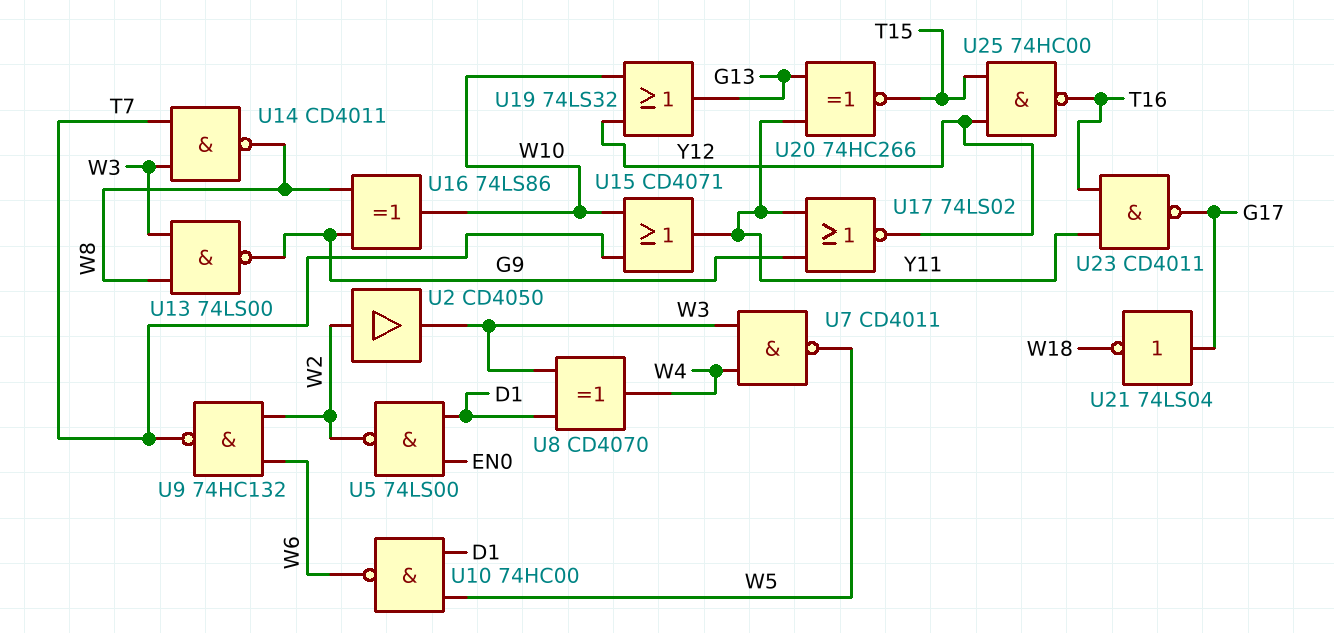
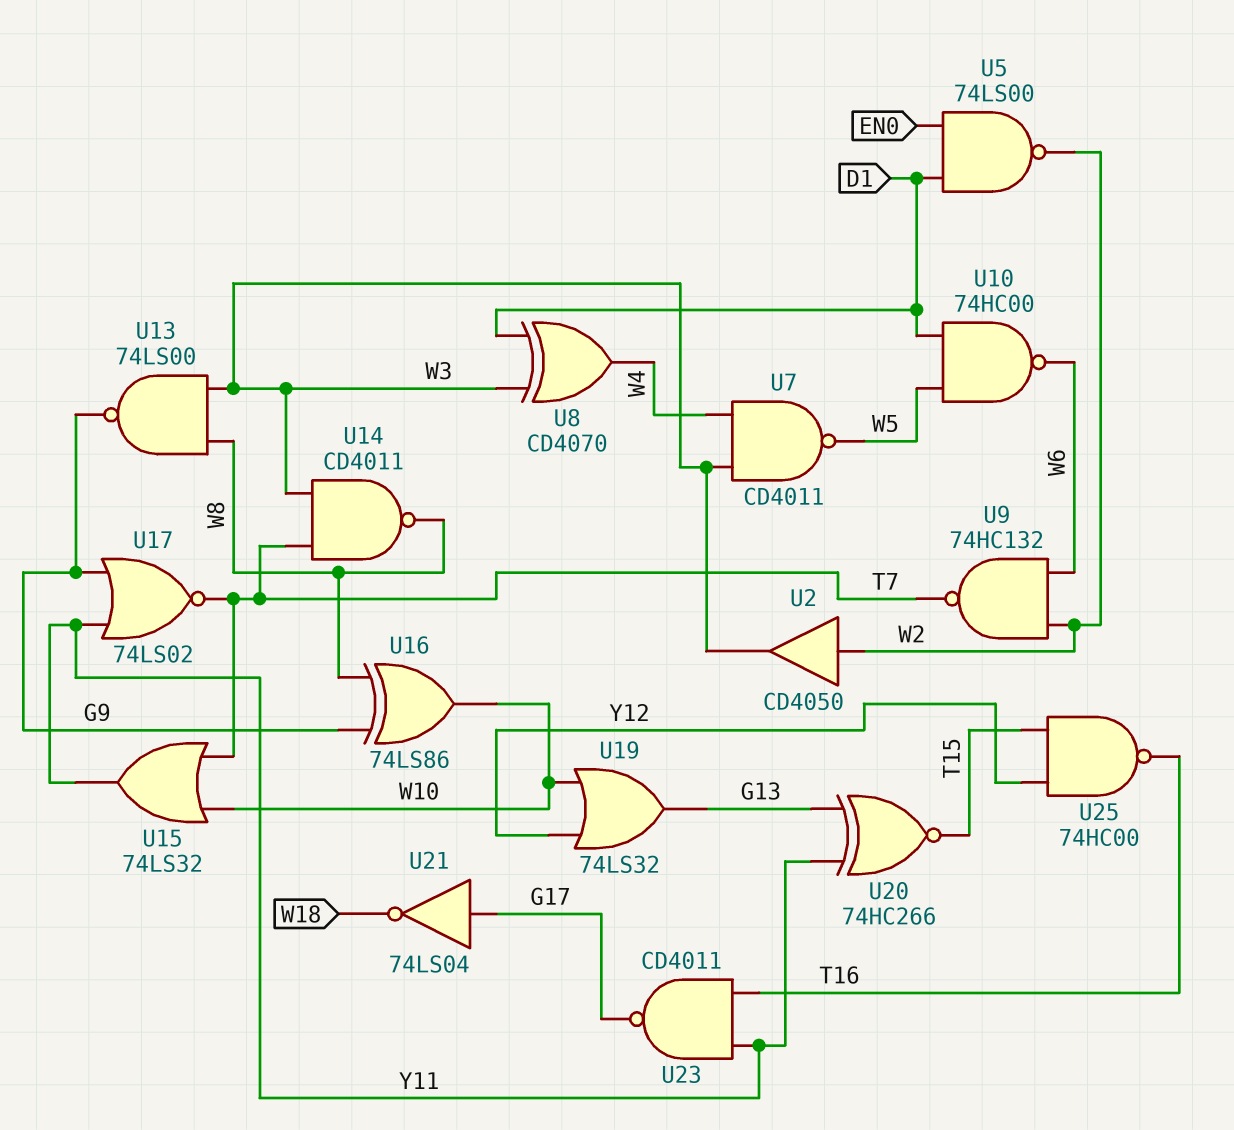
U15: OR CD4071 (in T7, in W10, out Y11) -> OR 74LS32 (in T7, in W10, out Y11)
U17: NOR 74LS02 (in G9, in Y11, out Y12) -> NOR 74LS02 (in G9, in Y11, out T7)

